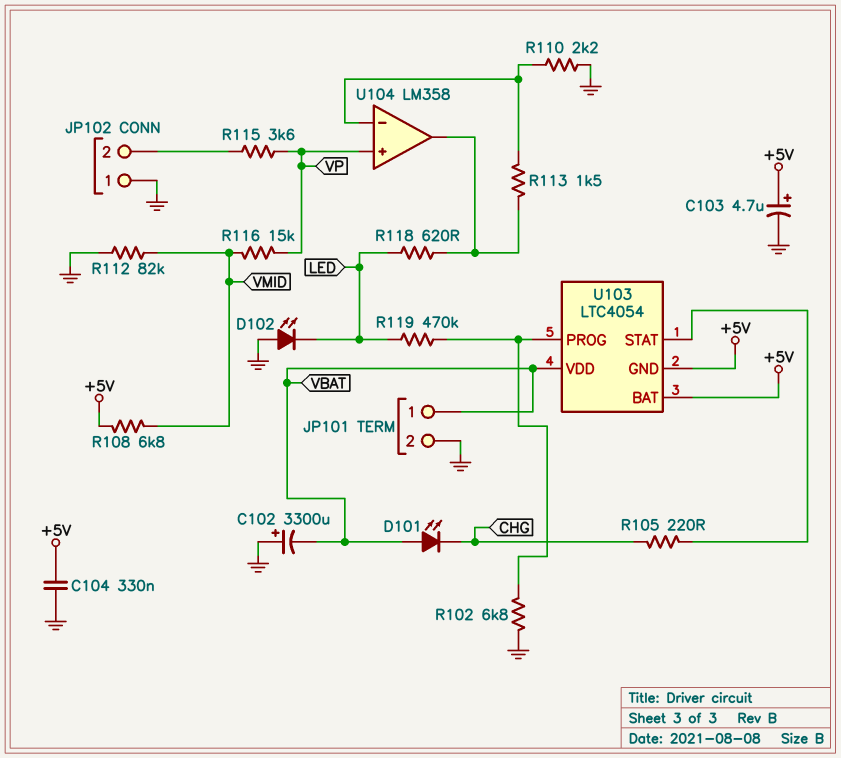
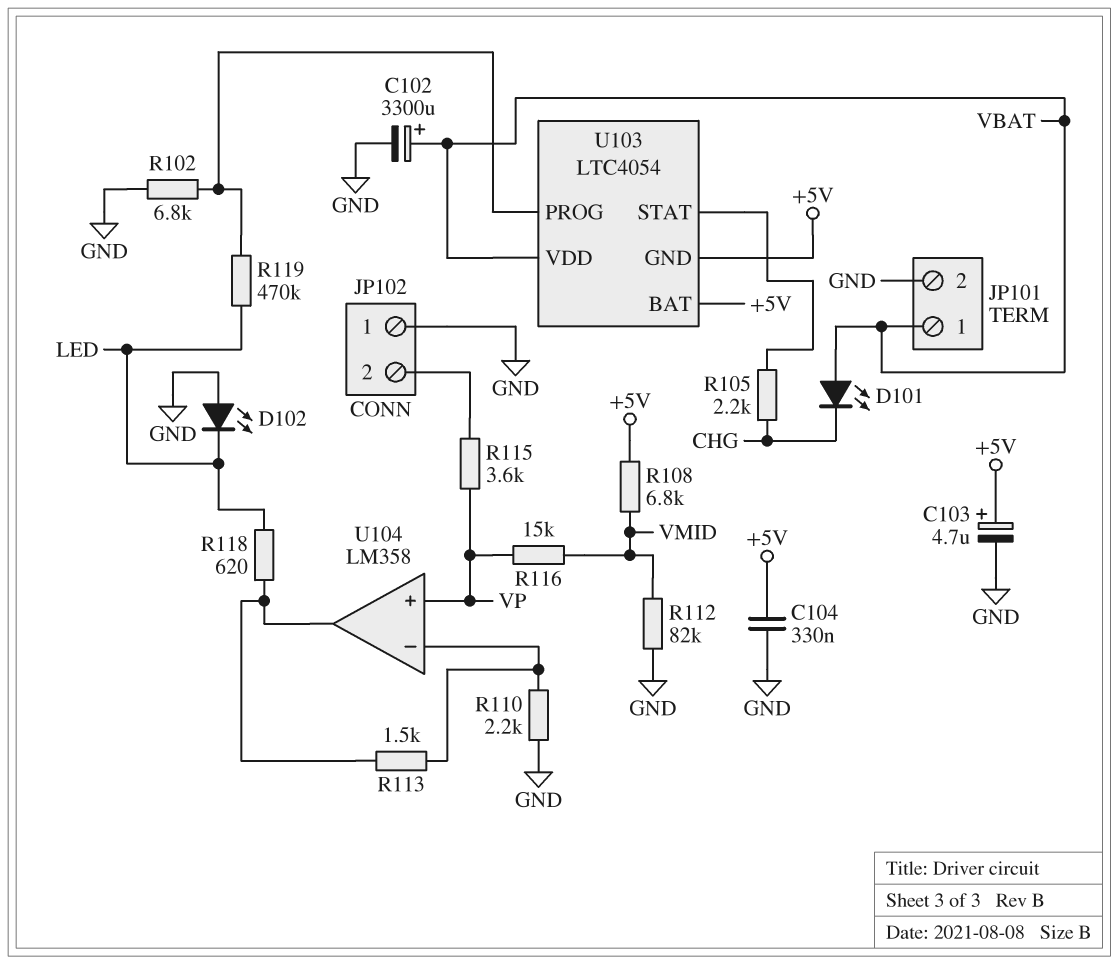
C102: 3300uF (plus GND, minus VBAT) -> 3300uF (plus VBAT, minus GND)
R105: 220 (CHG, U103/STAT) -> 2.2k (CHG, U103/STAT)

